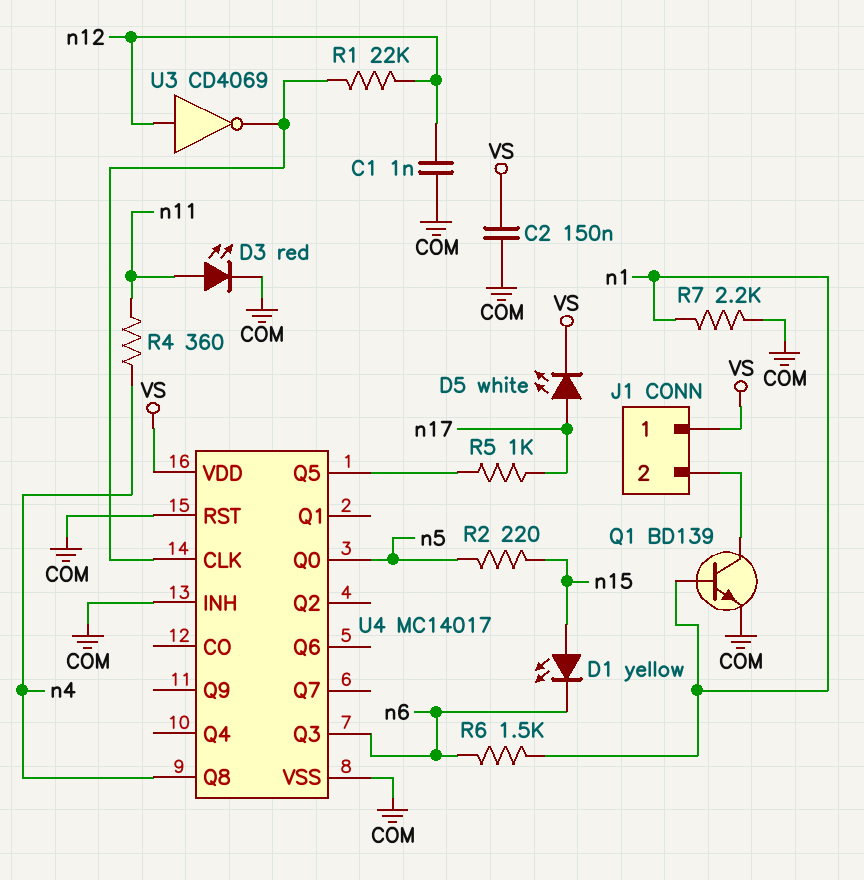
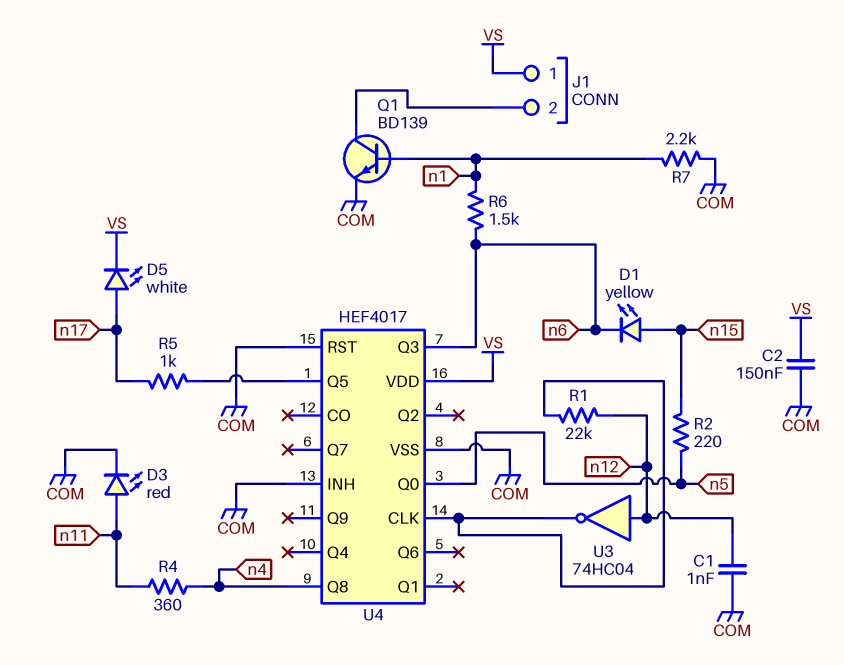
U3: NOT CD4069 (in n12, out U4/CLK) -> NOT 74HC04 (in n12, out U4/CLK)
U4: MC14017 -> HEF4017

